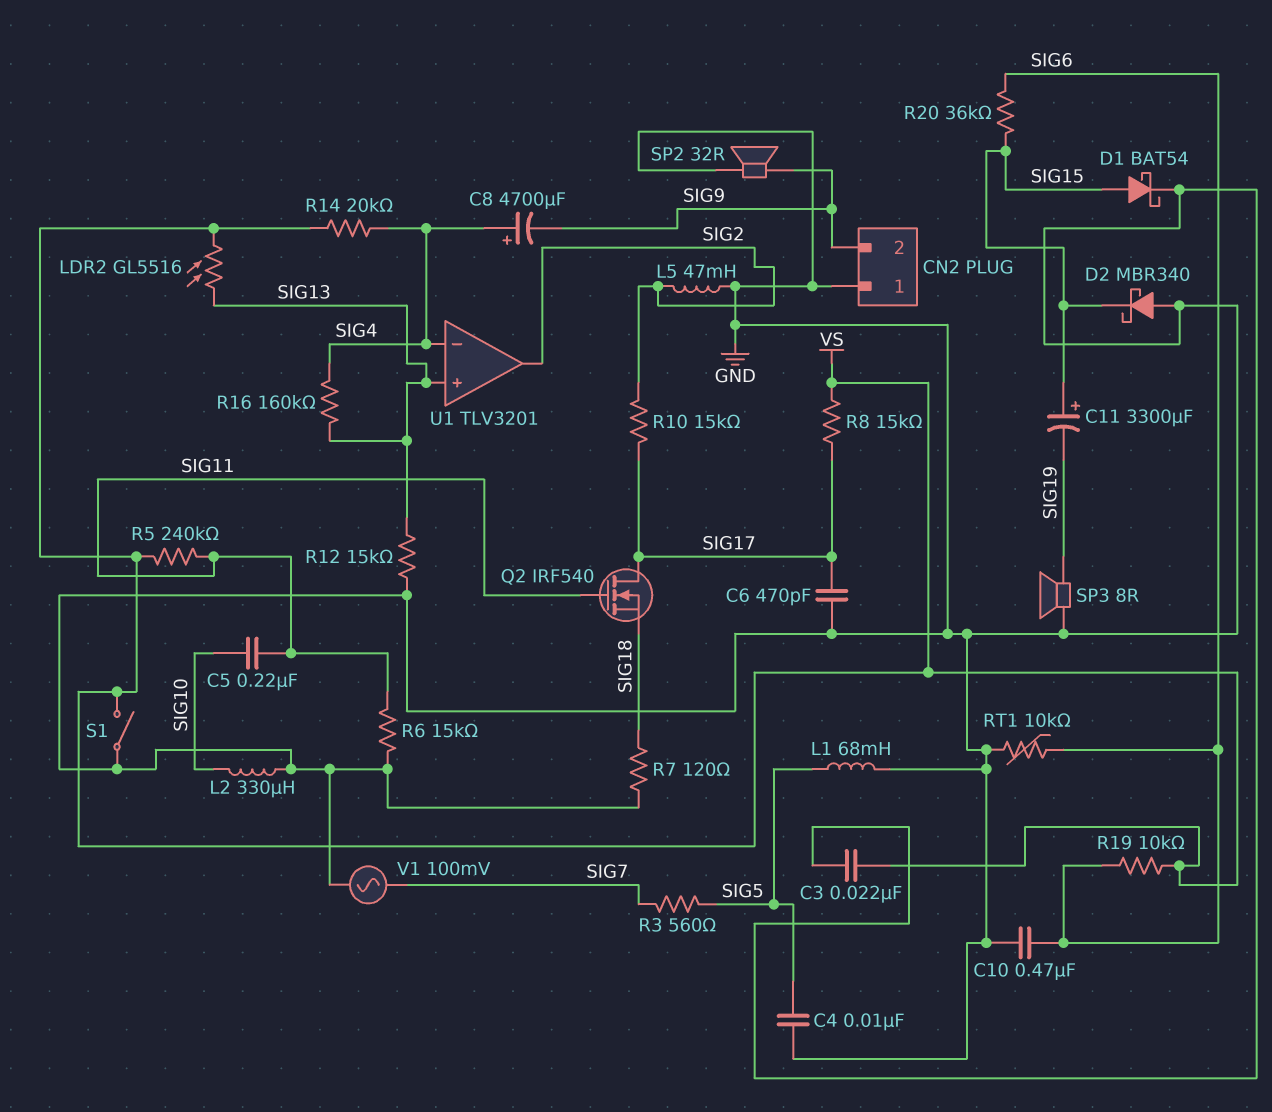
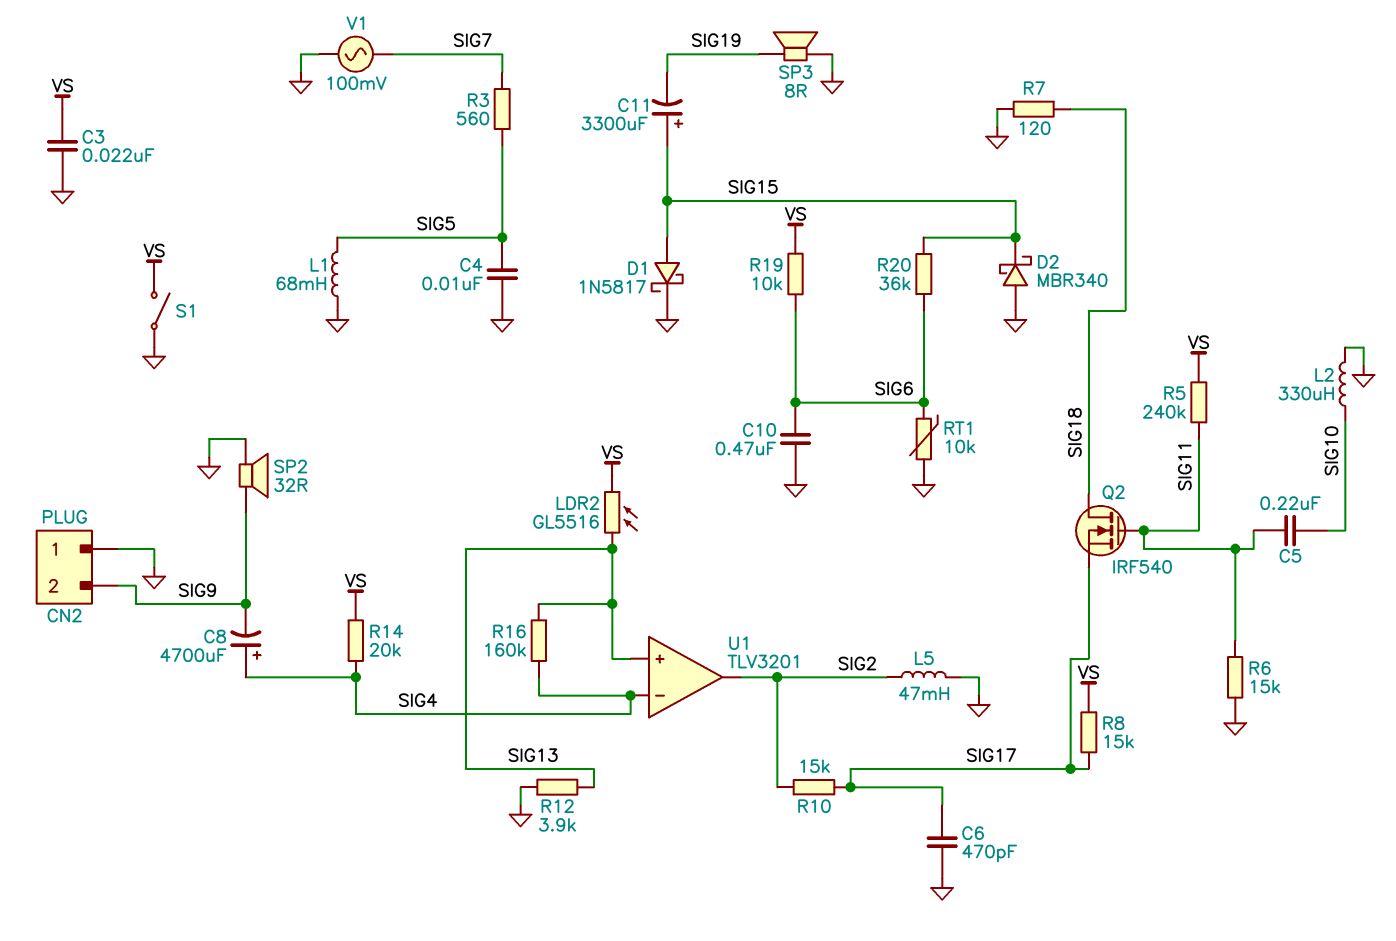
D1: schottky BAT54 (A SIG15, K GND) -> schottky 1N5817 (A SIG15, K GND)
Q2: NMOS IRF540 (G SIG11, D SIG17, S SIG18) -> NMOS IRF540 (G SIG11, D SIG18, S SIG17)
R12: 15k (GND, SIG13) -> 3.9k (GND, SIG13)

